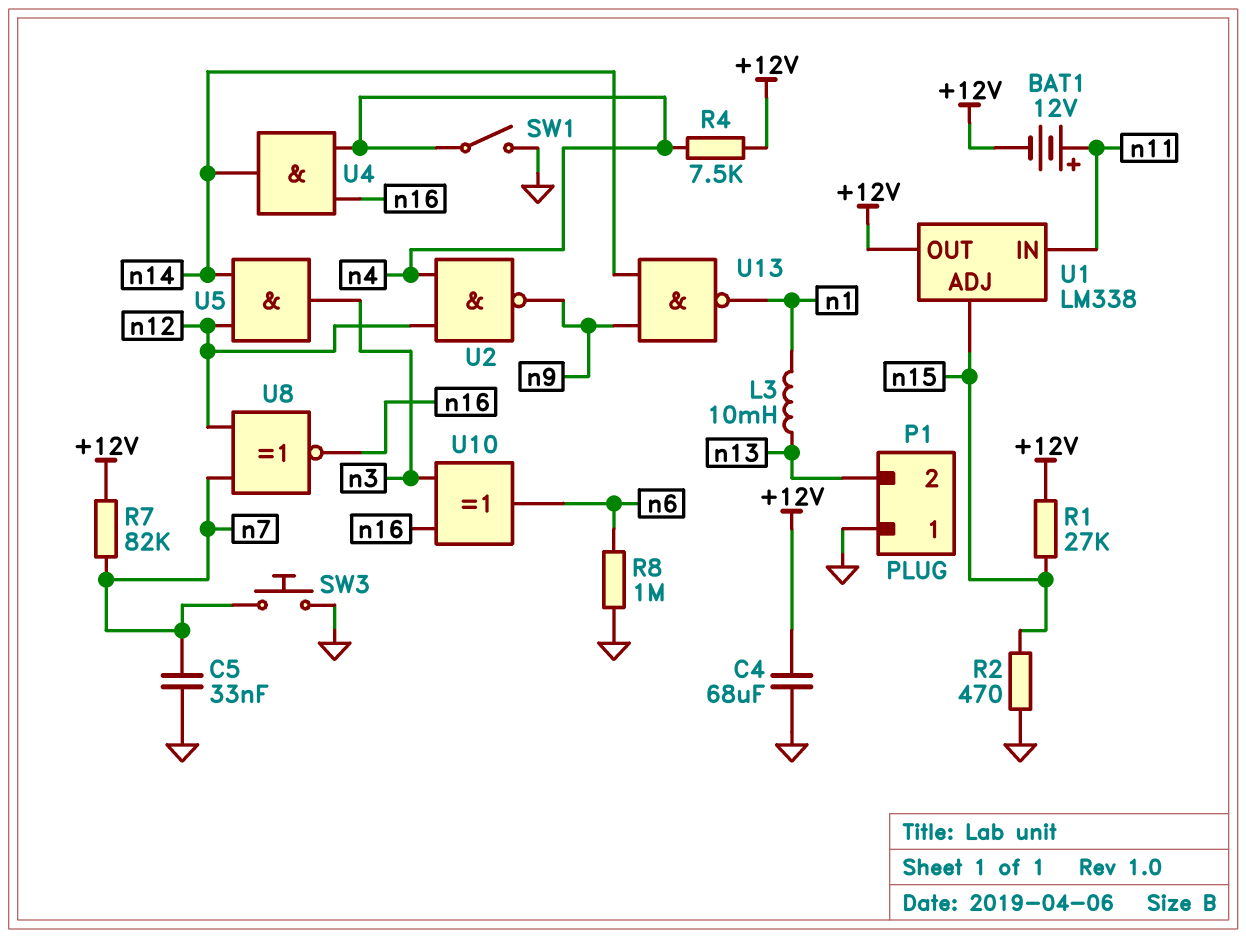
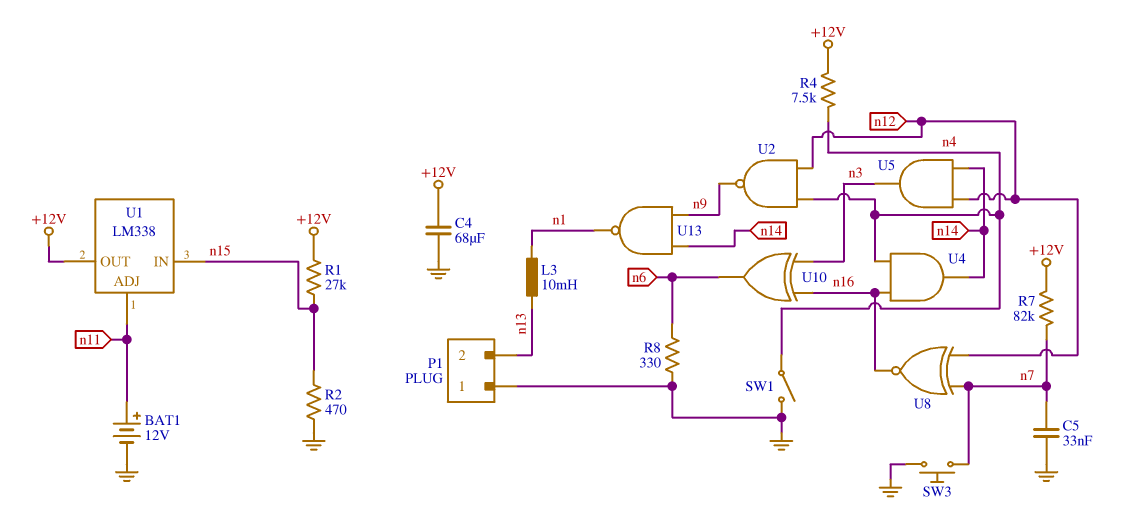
BAT1: 12V (plus n11, minus +12V) -> 12V (plus n11, minus GND)
R8: 1M (GND, n6) -> 330 (GND, n6)
U1 pin ADJ: n15 -> n11
U1 pin IN: n11 -> n15

